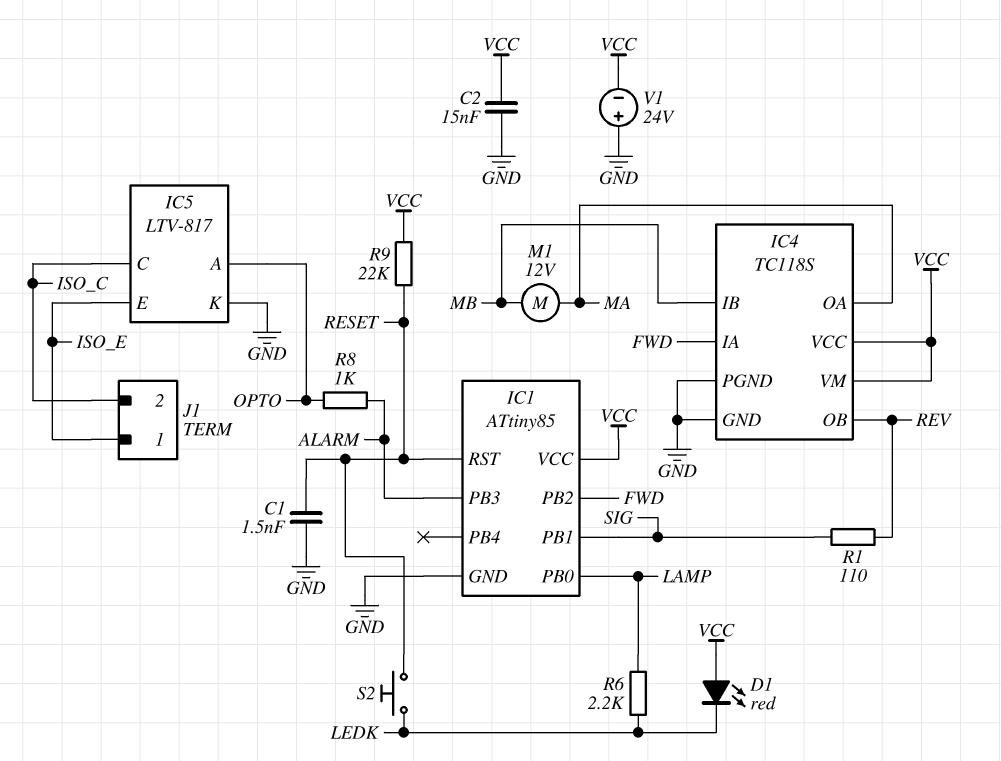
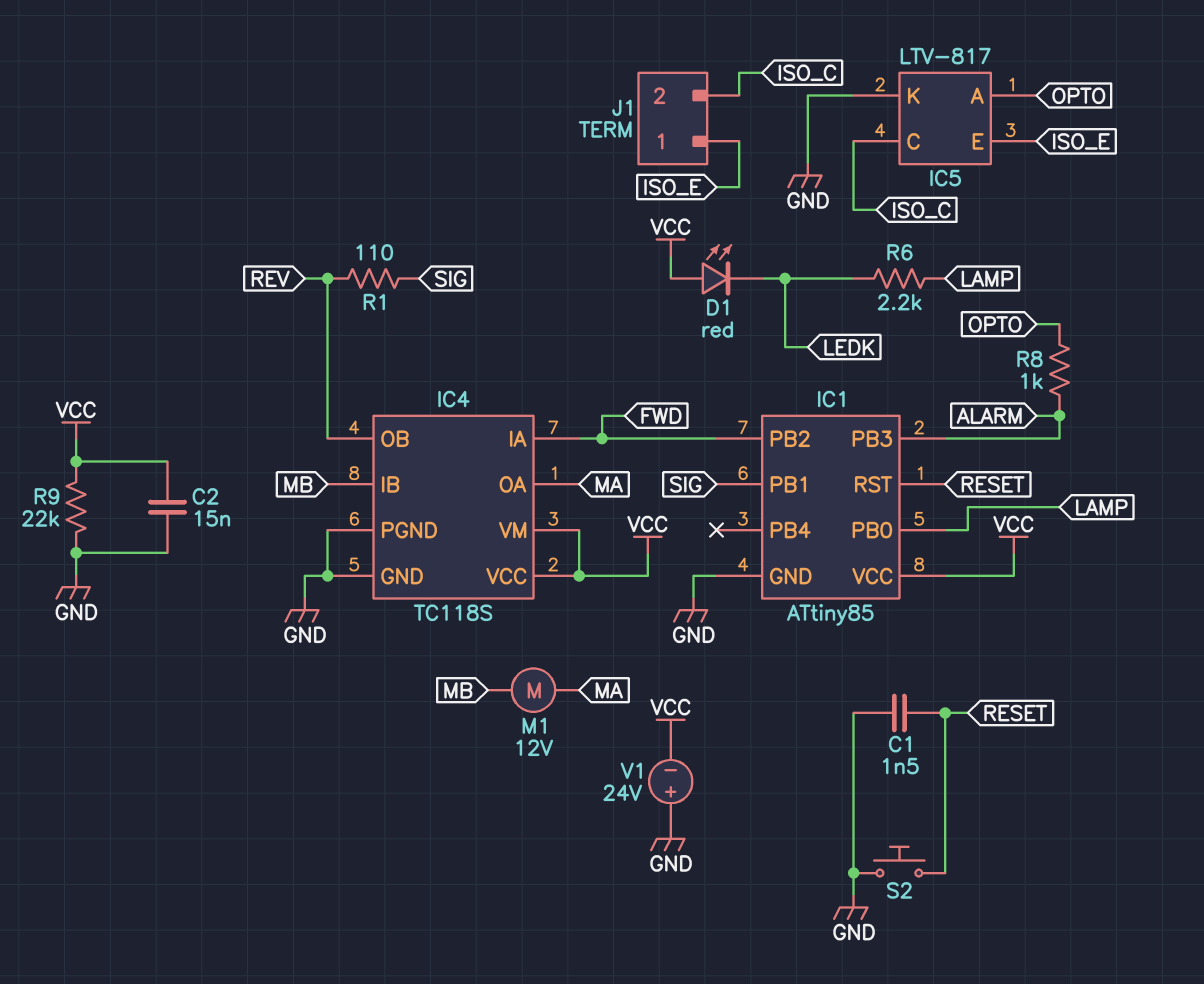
R9: 22k (RESET, VCC) -> 22k (GND, VCC)
S2: button (LEDK, RESET) -> button (GND, RESET)

